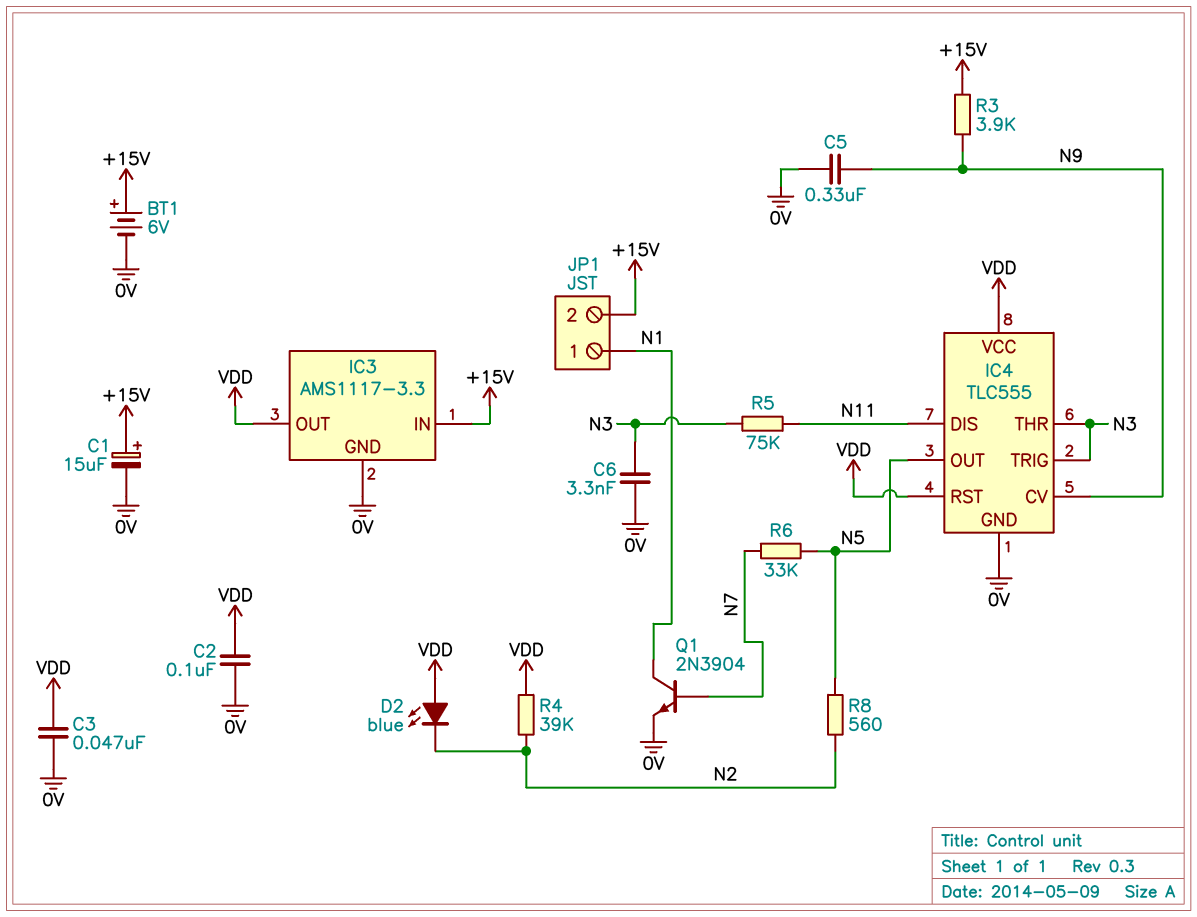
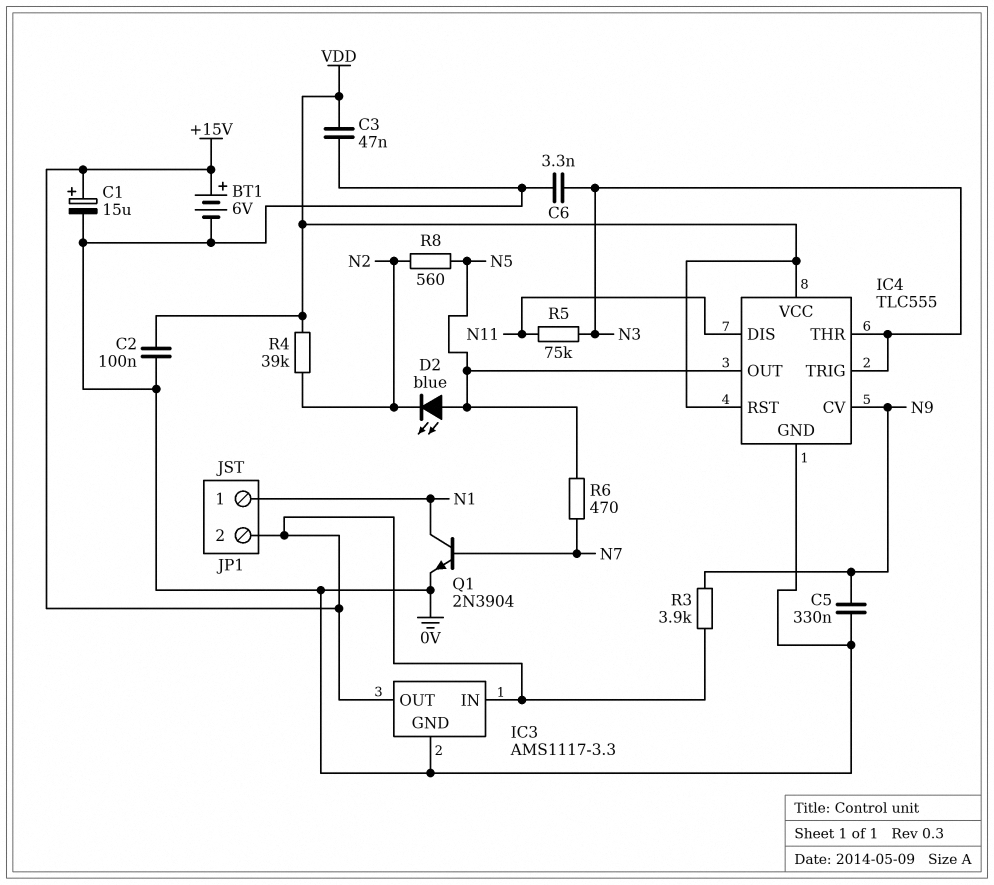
D2: LED blue (A VDD, K N2) -> LED blue (A N5, K N2)
IC3 pin OUT: VDD -> +15V
R6: 33k (N5, N7) -> 470 (N5, N7)

